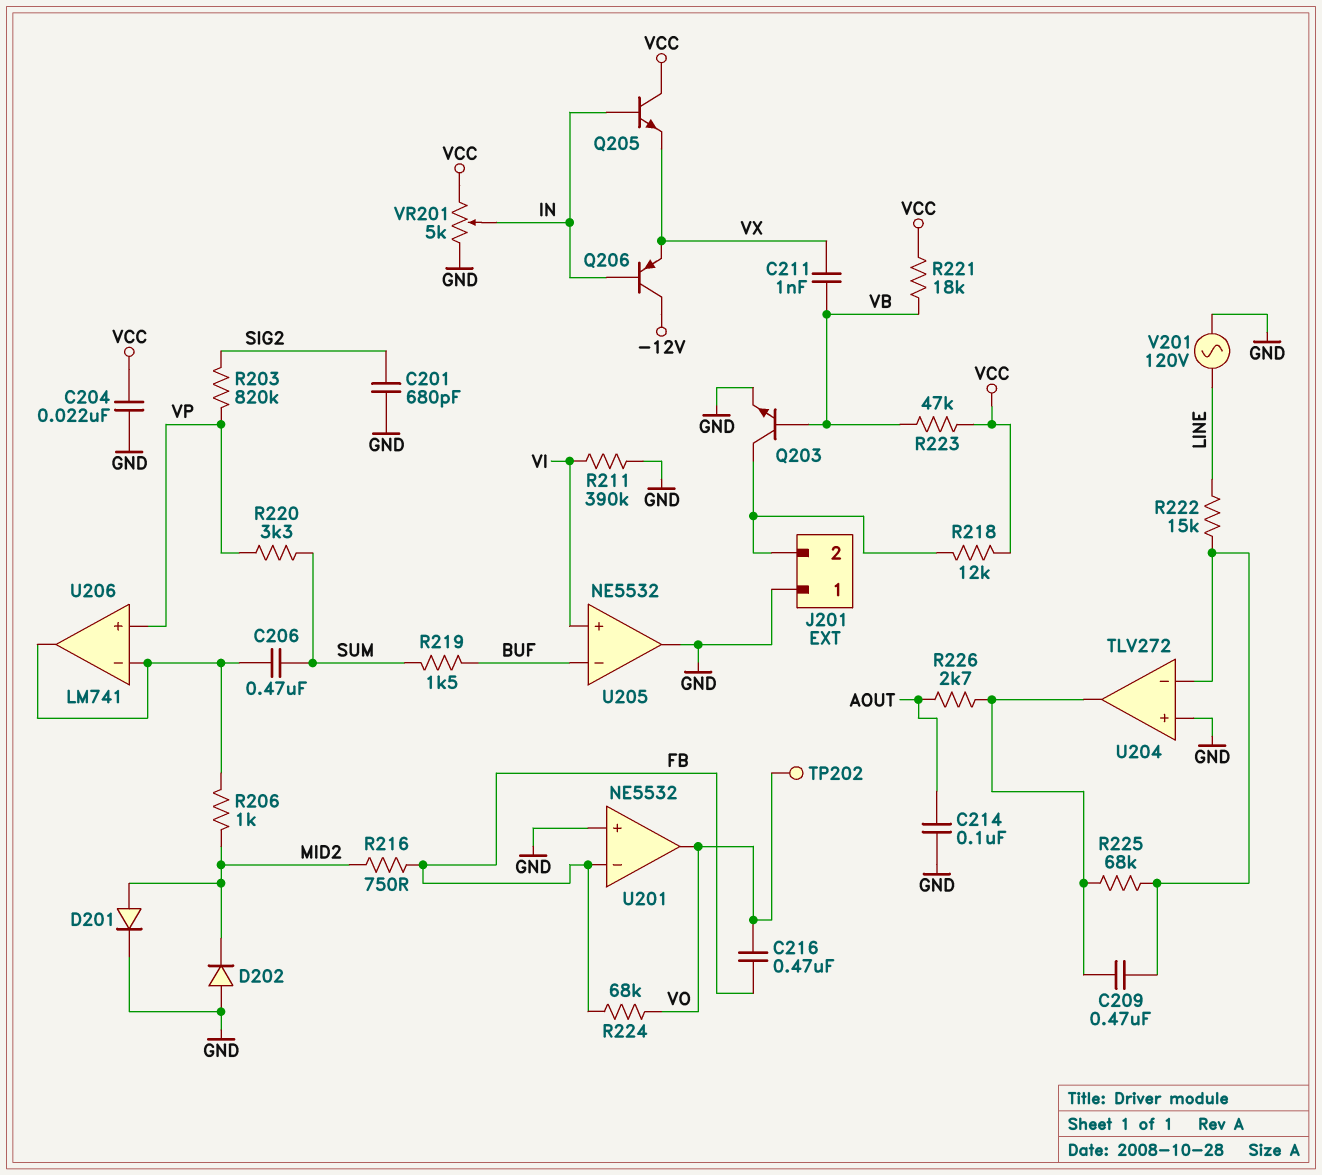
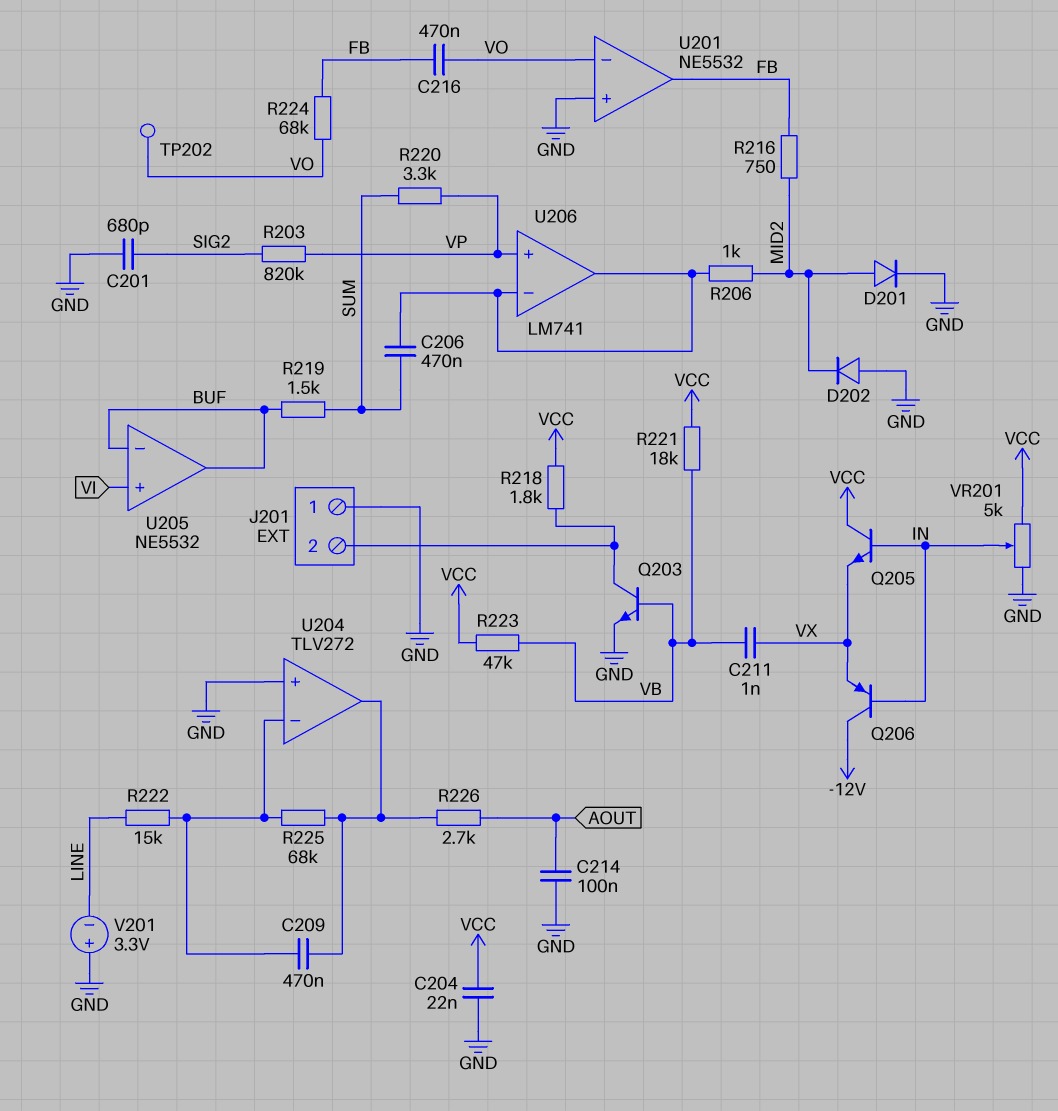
R211: 390k (GND, VI) -> none
R218: 12k (J201/2, VCC) -> 1.8k (J201/2, VCC)
U201 pin in-: FB -> VO
U201 pin out: VO -> FB
U205 pin out: GND -> BUF
V201: AC 120V (GND, LINE) -> 3.3V (plus GND, minus LINE)

